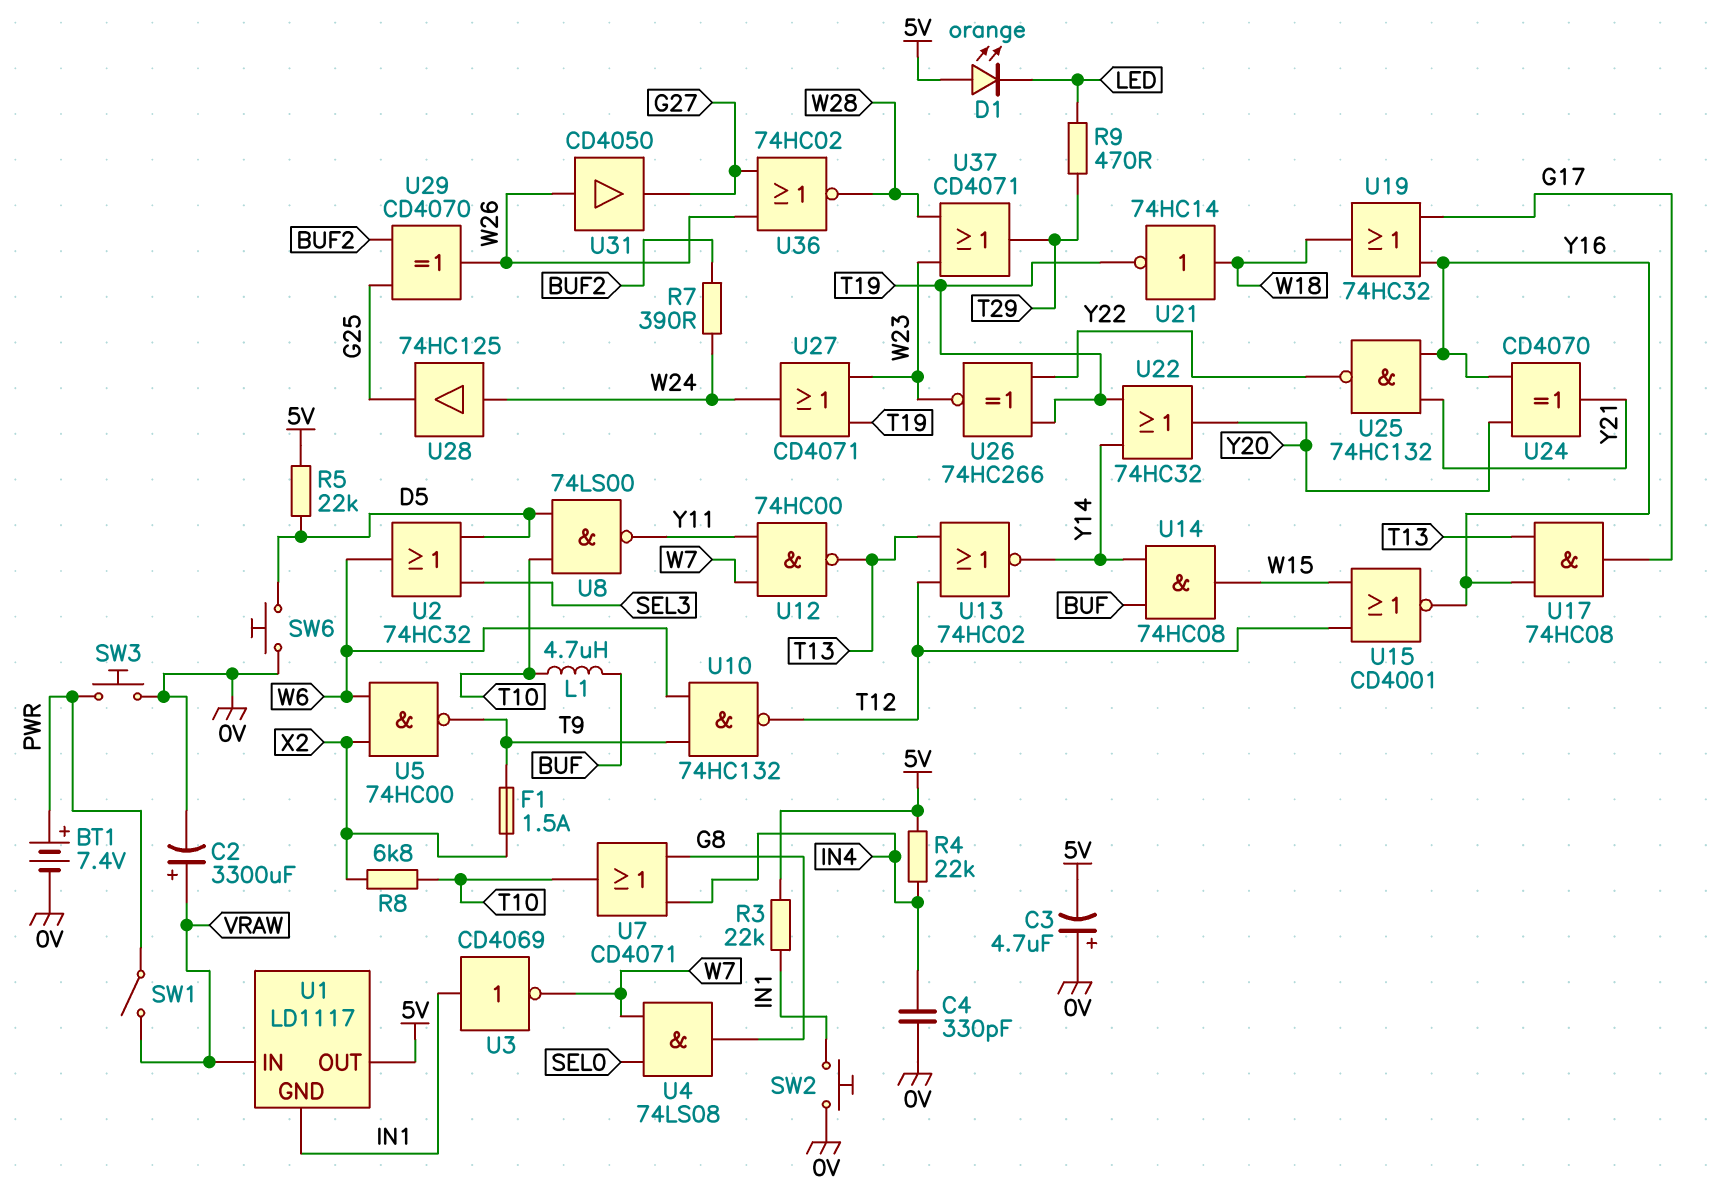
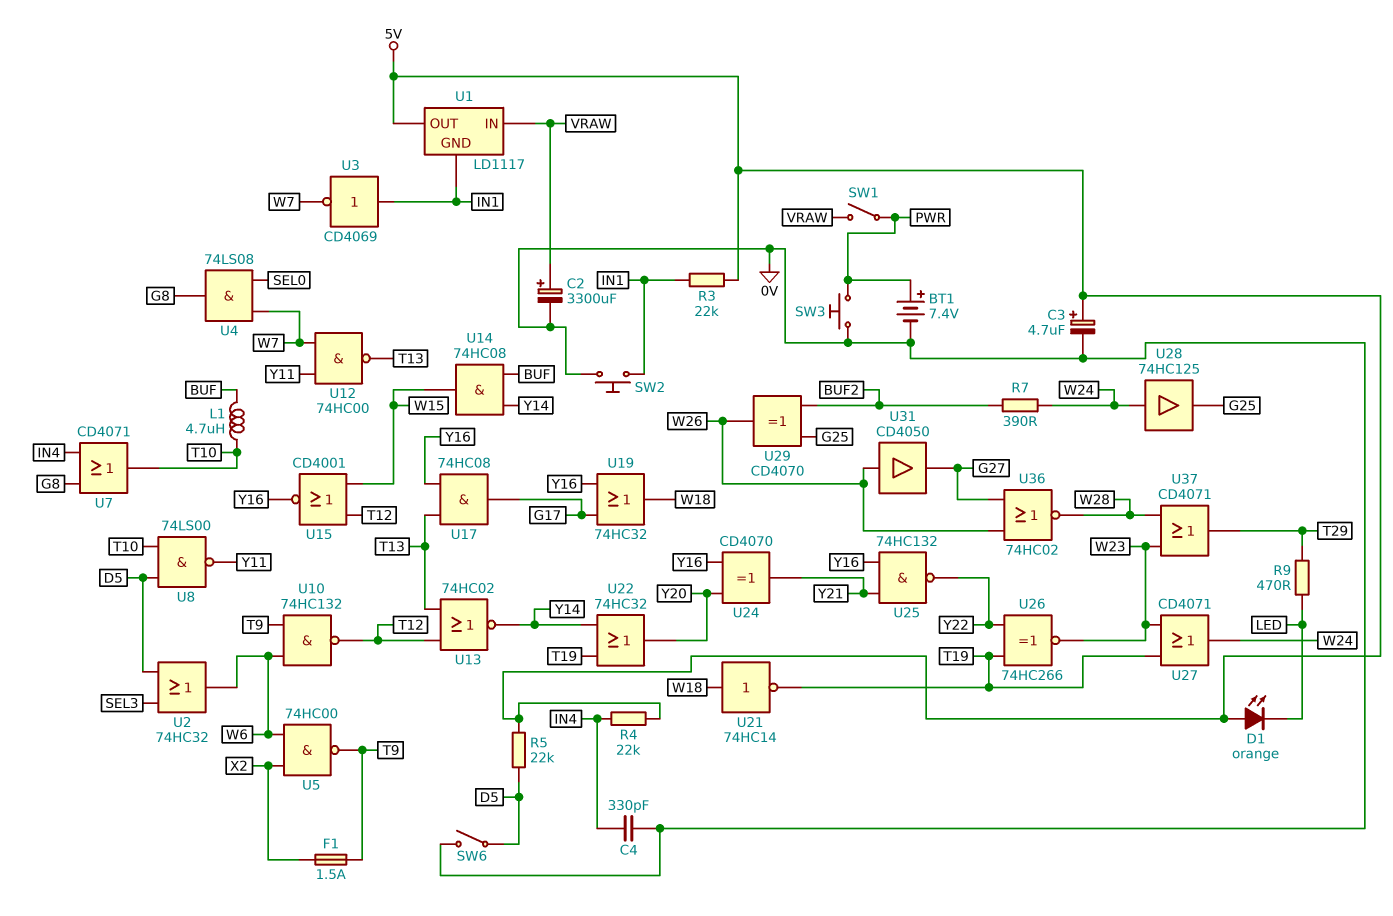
C3: 4.7uF (plus 0V, minus 5V) -> 4.7uF (plus 5V, minus 0V)
R8: 6.8k (T10, X2) -> none
SW6: button (0V, D5) -> switch (0V, D5)

